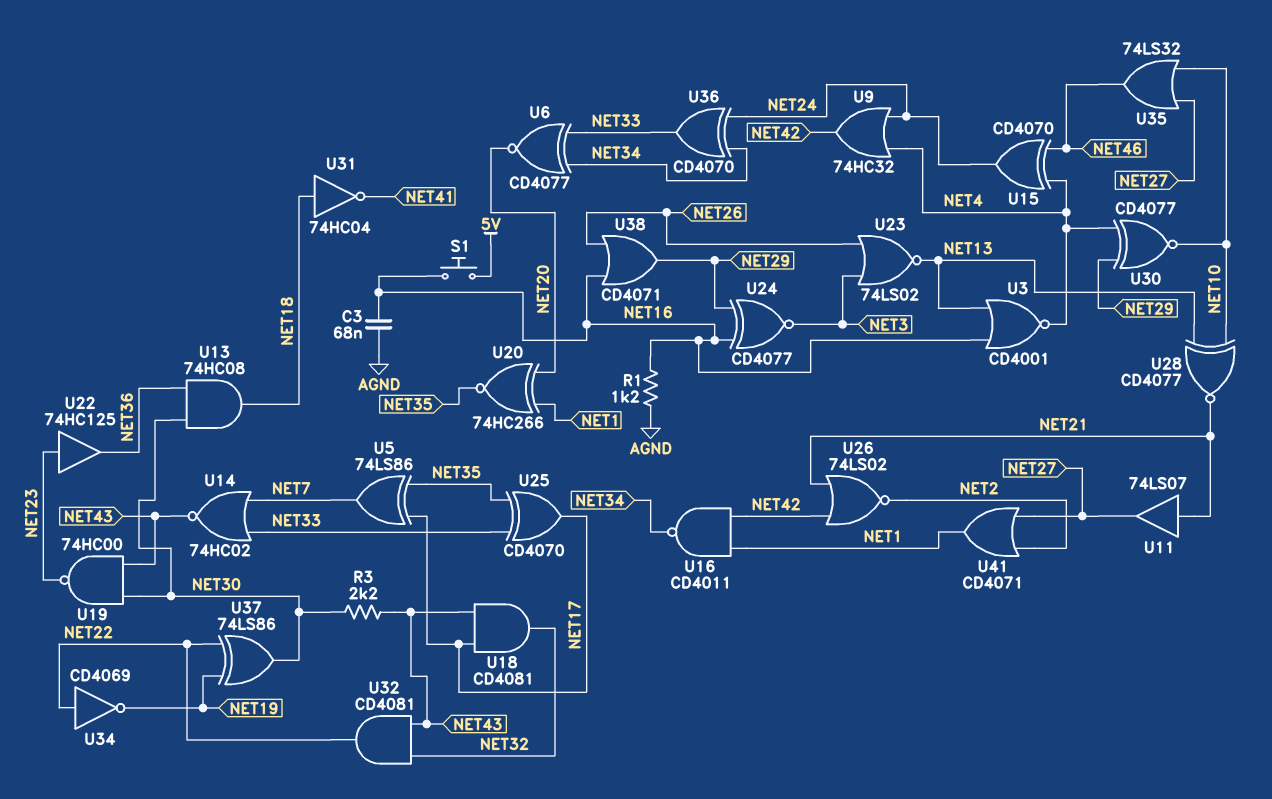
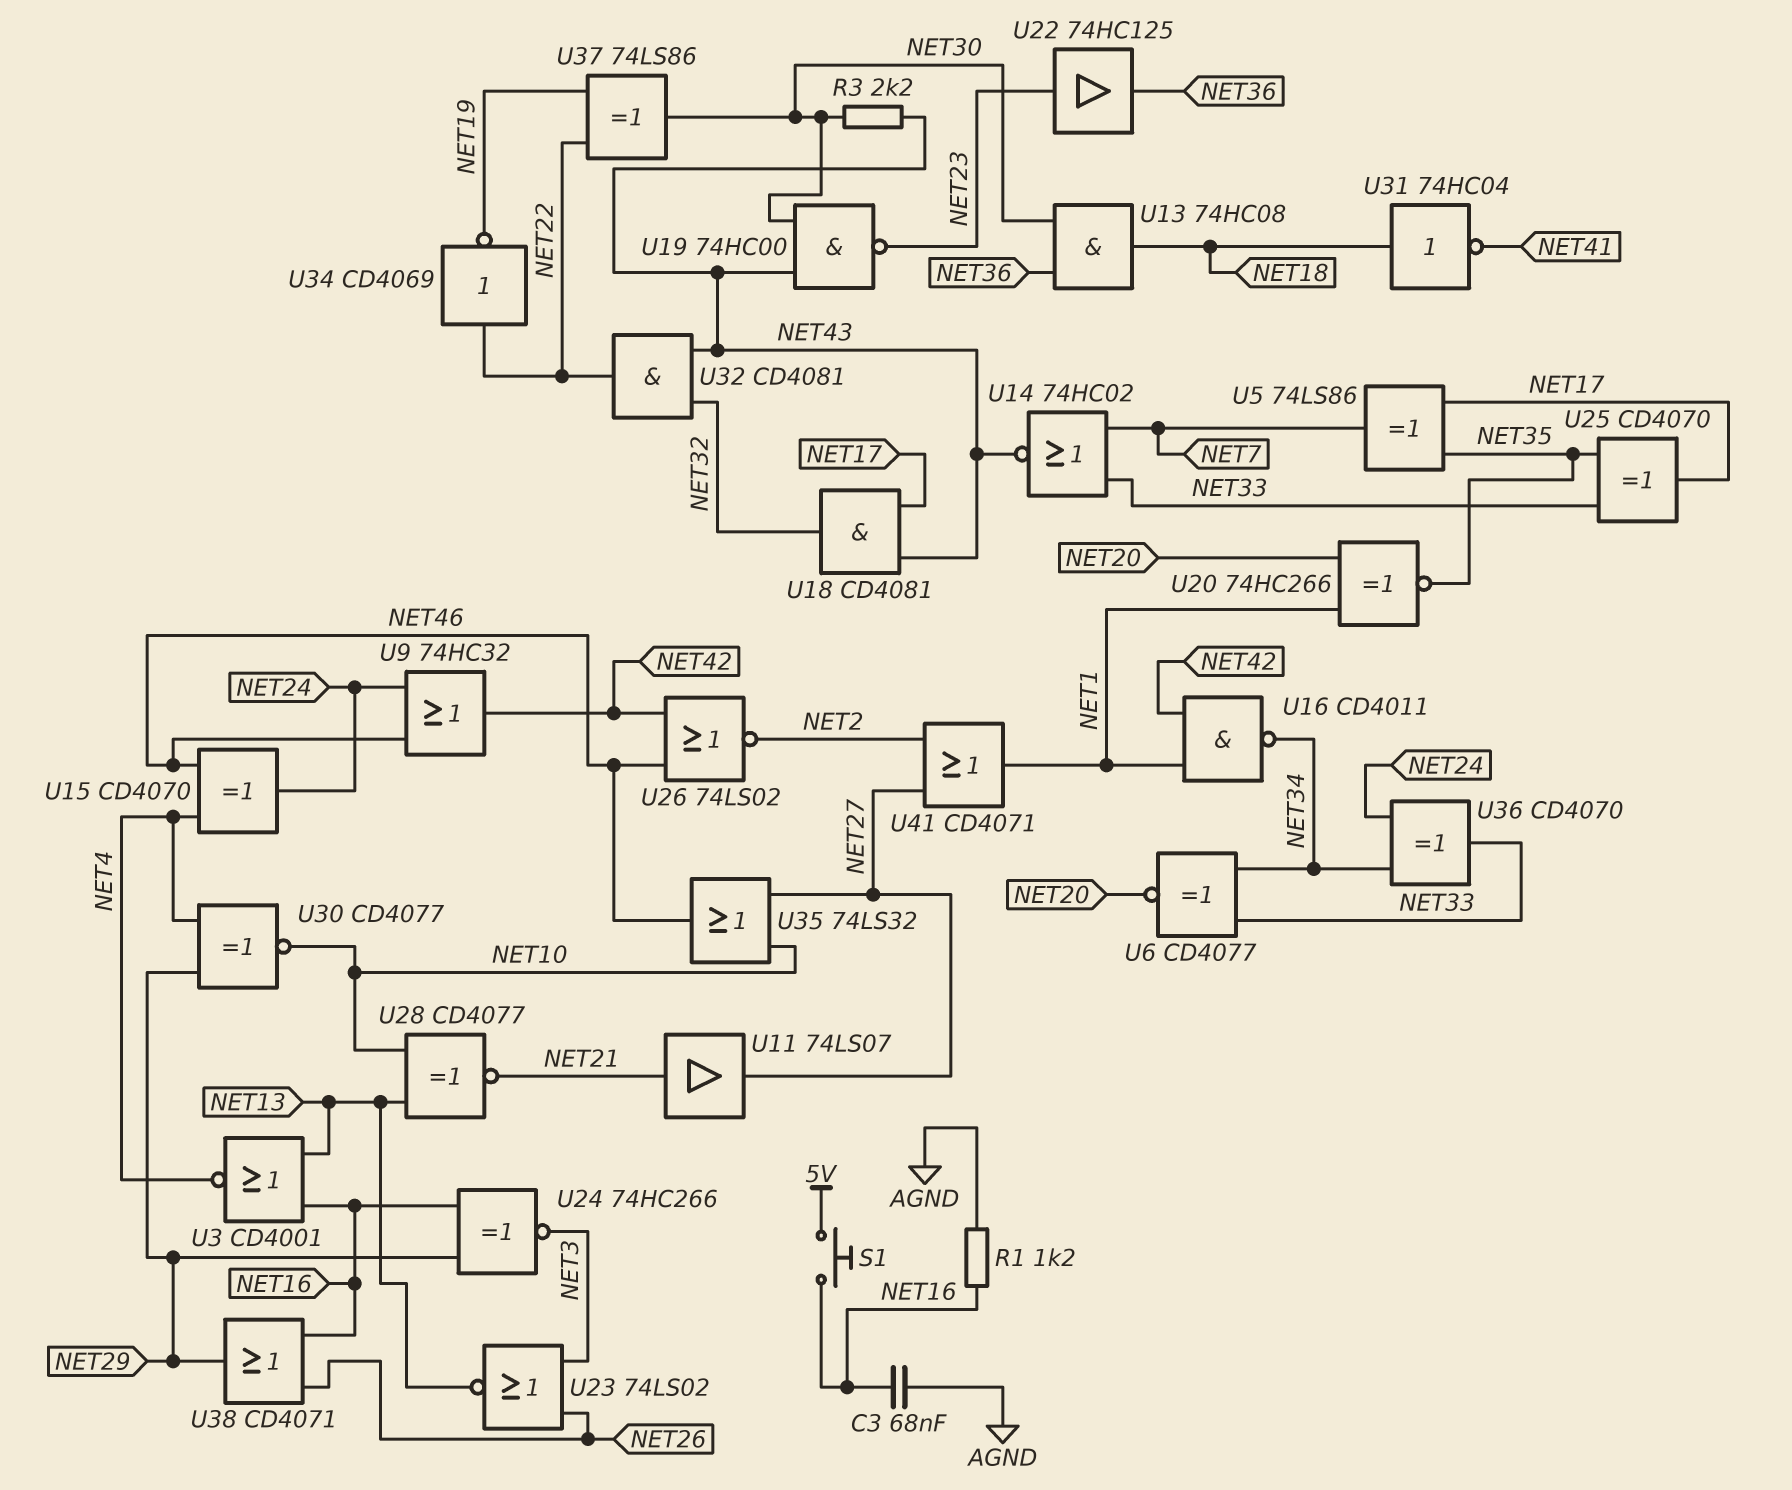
U9: OR 74HC32 (in NET4, in NET24, out NET42) -> OR 74HC32 (in NET24, in NET46, out NET42)
U24: XNOR CD4077 (in NET16, in NET29, out NET3) -> XNOR 74HC266 (in NET16, in NET29, out NET3)
U26: NOR 74LS02 (in NET21, in NET42, out NET2) -> NOR 74LS02 (in NET42, in NET46, out NET2)

